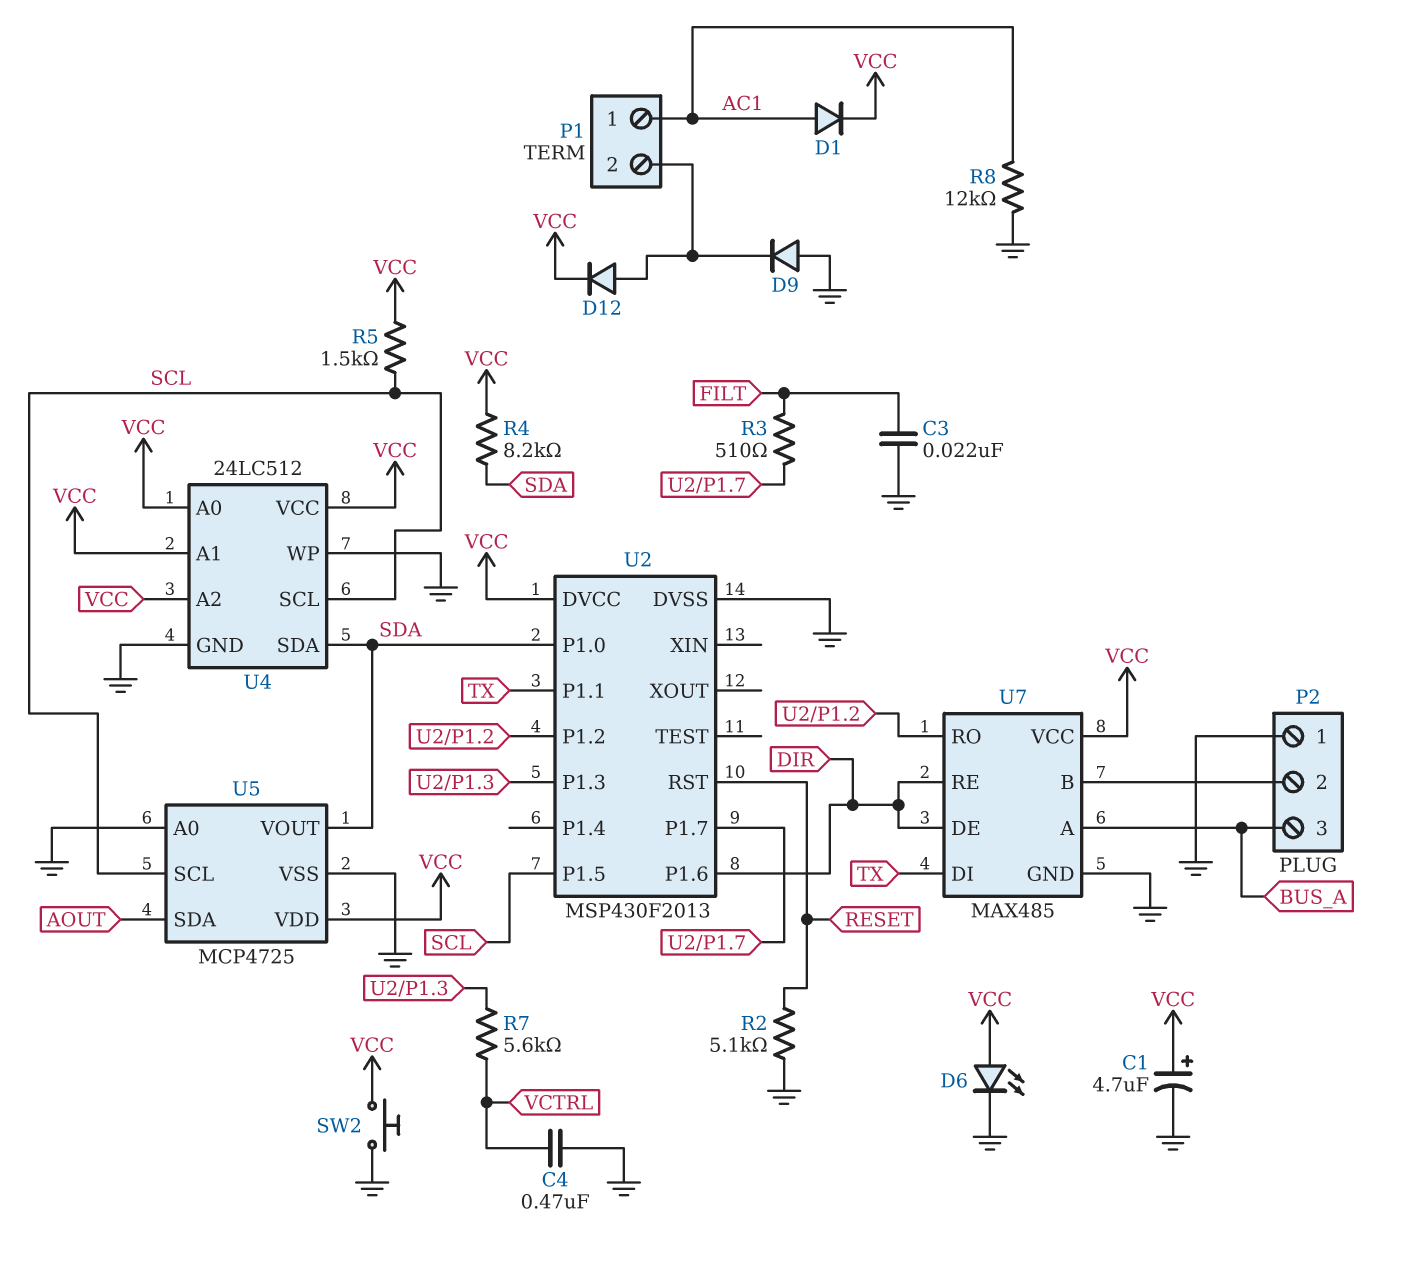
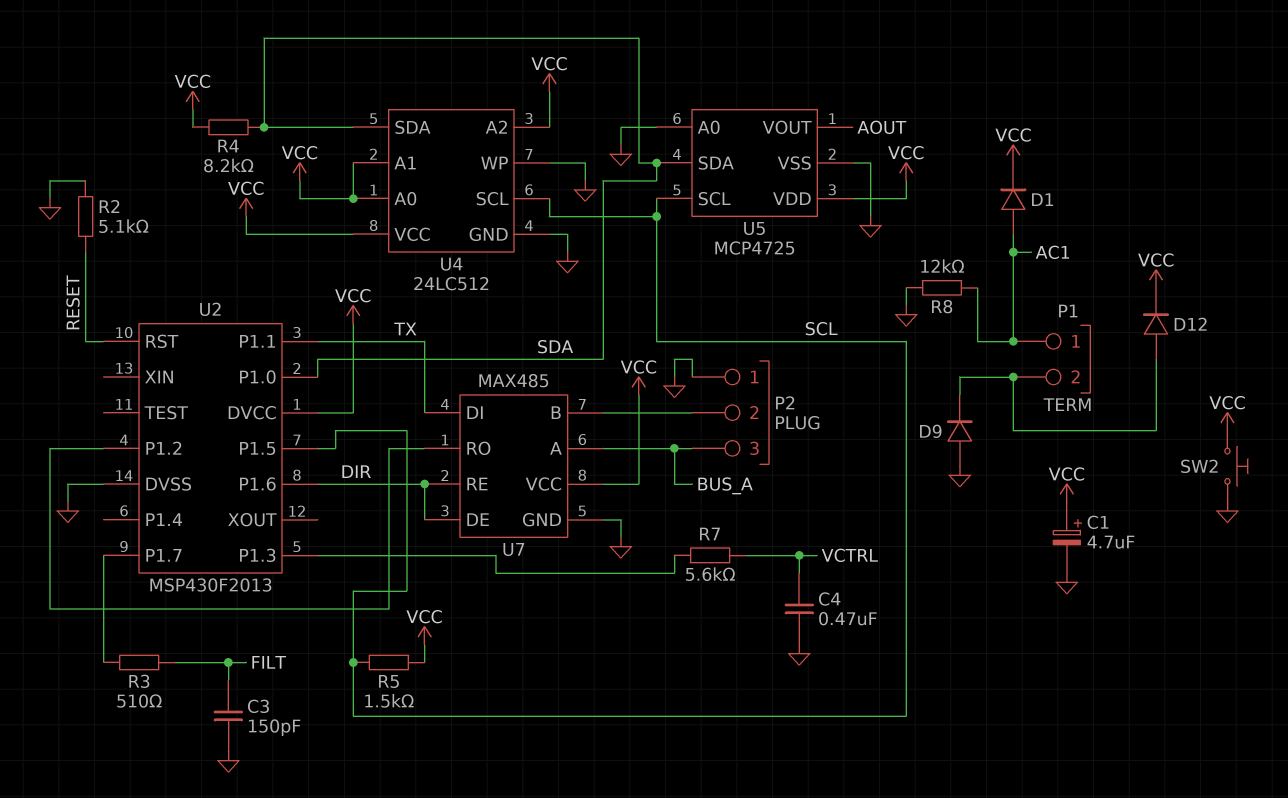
C3: 22nF (FILT, GND) -> 150pF (FILT, GND)
D6: LED (A VCC, K GND) -> none
U5 pin SDA: AOUT -> SDA
U5 pin VOUT: SDA -> AOUT

